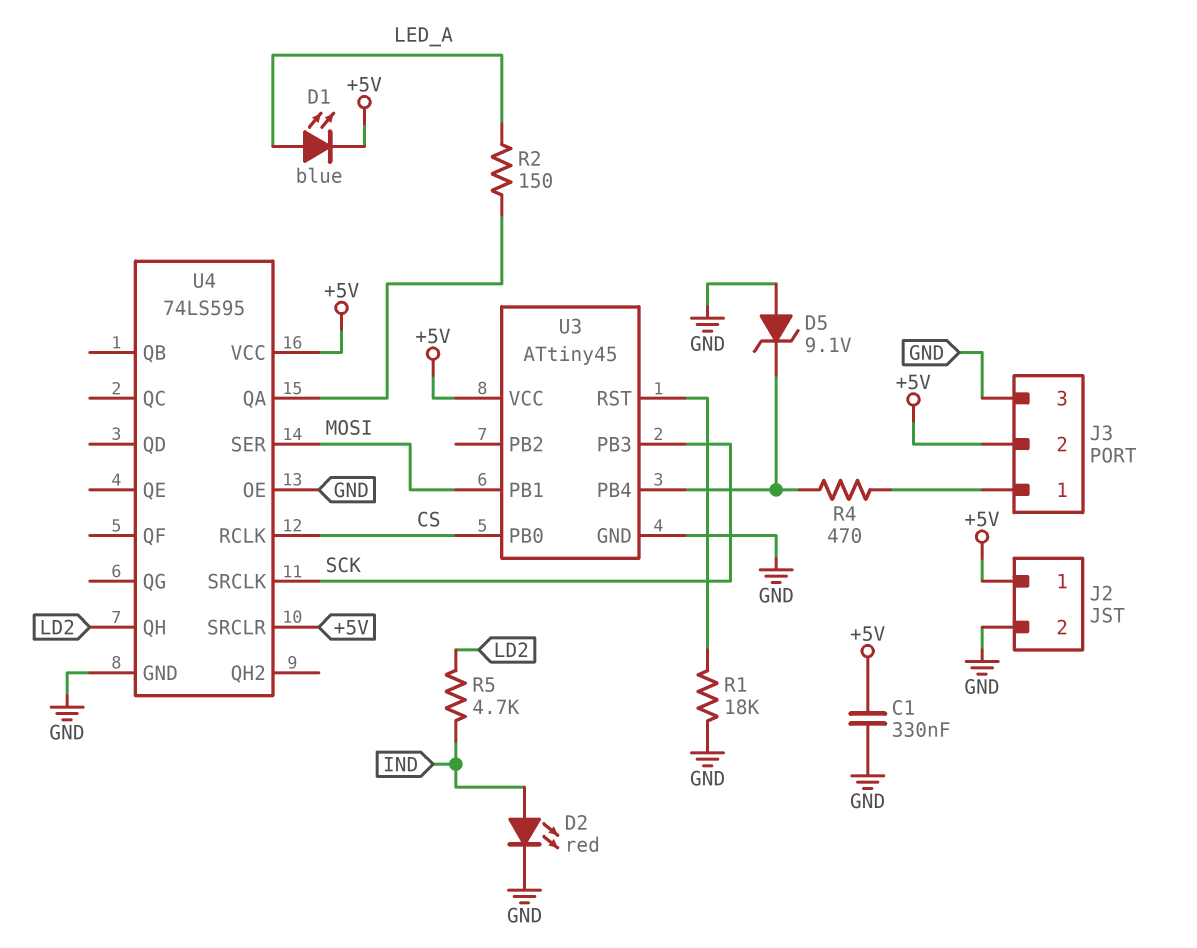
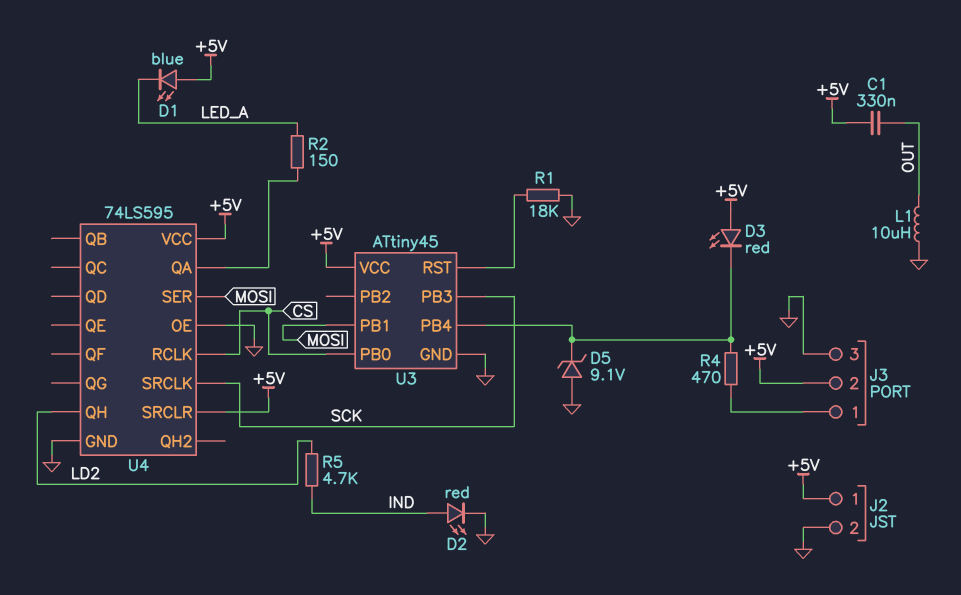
C1: 330nF (+5V, GND) -> 330nF (+5V, OUT)
D1: LED blue (A LED_A, K +5V) -> LED blue (A +5V, K LED_A)
D3: none -> LED red (A +5V, K U3/PB4)
L1: none -> 10uH (GND, OUT)

